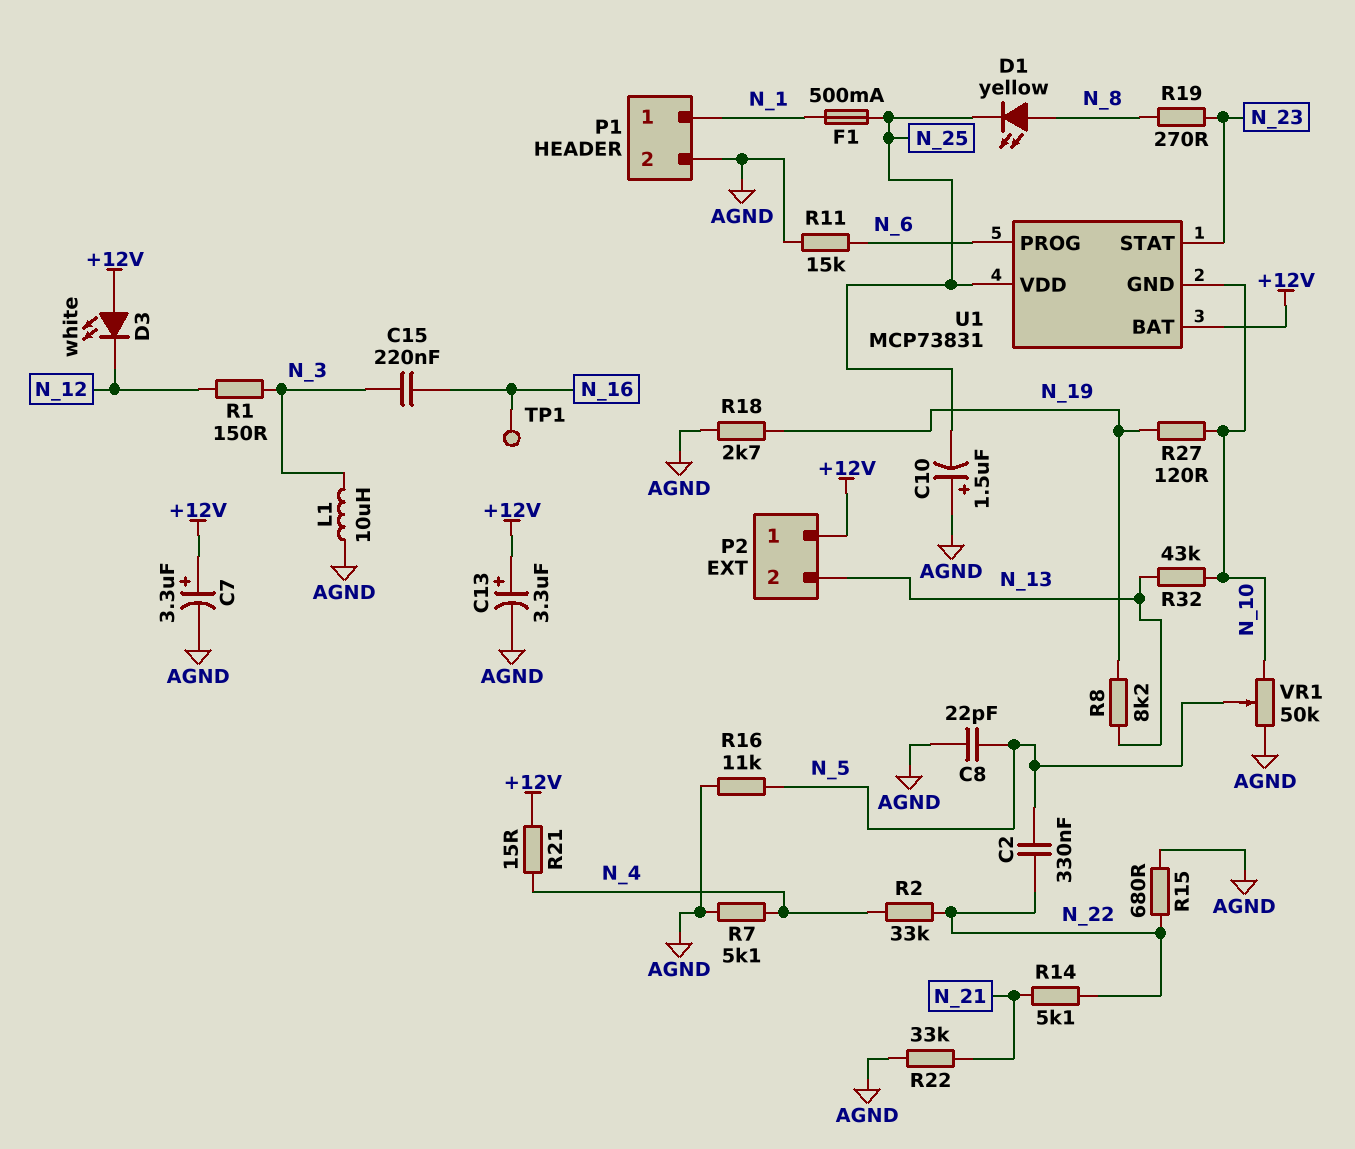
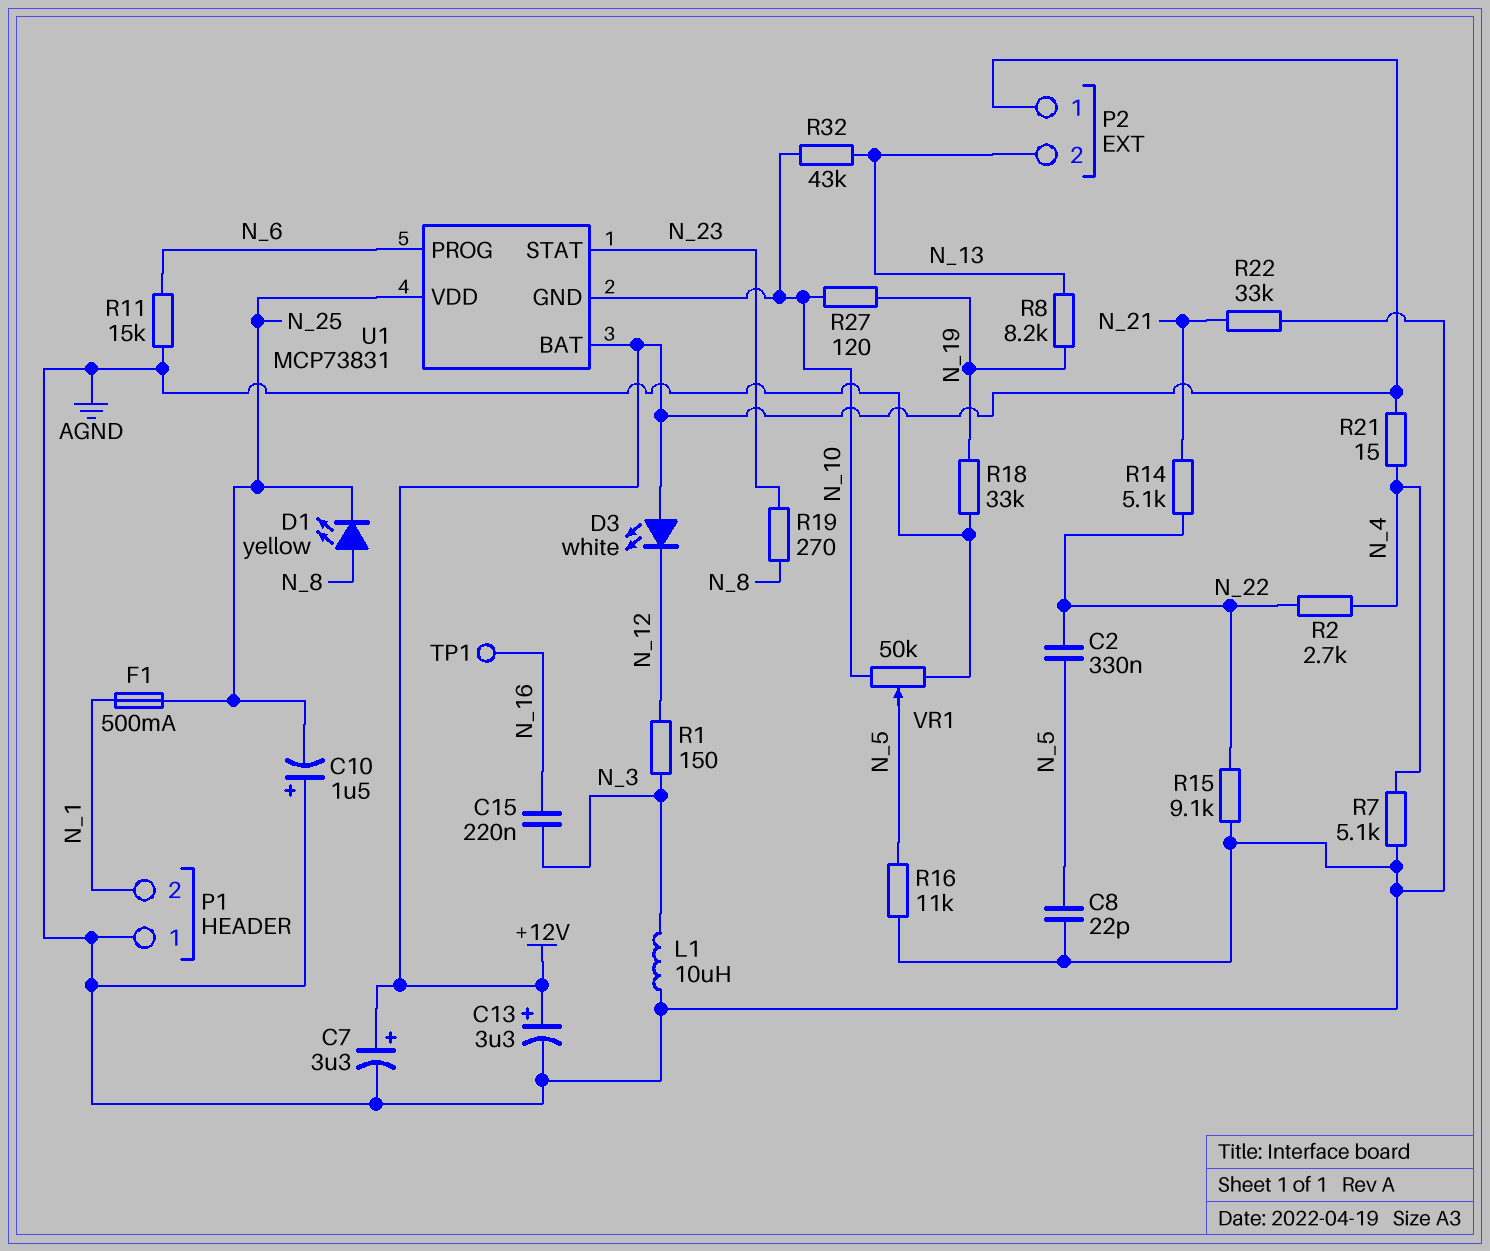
P1 pin 1: N_1 -> AGND
P1 pin 2: AGND -> N_1
R2: 33k (N_4, N_22) -> 2.7k (N_4, N_22)
R15: 680 (AGND, N_22) -> 9.1k (AGND, N_22)
R18: 2.7k (AGND, N_19) -> 33k (AGND, N_19)

